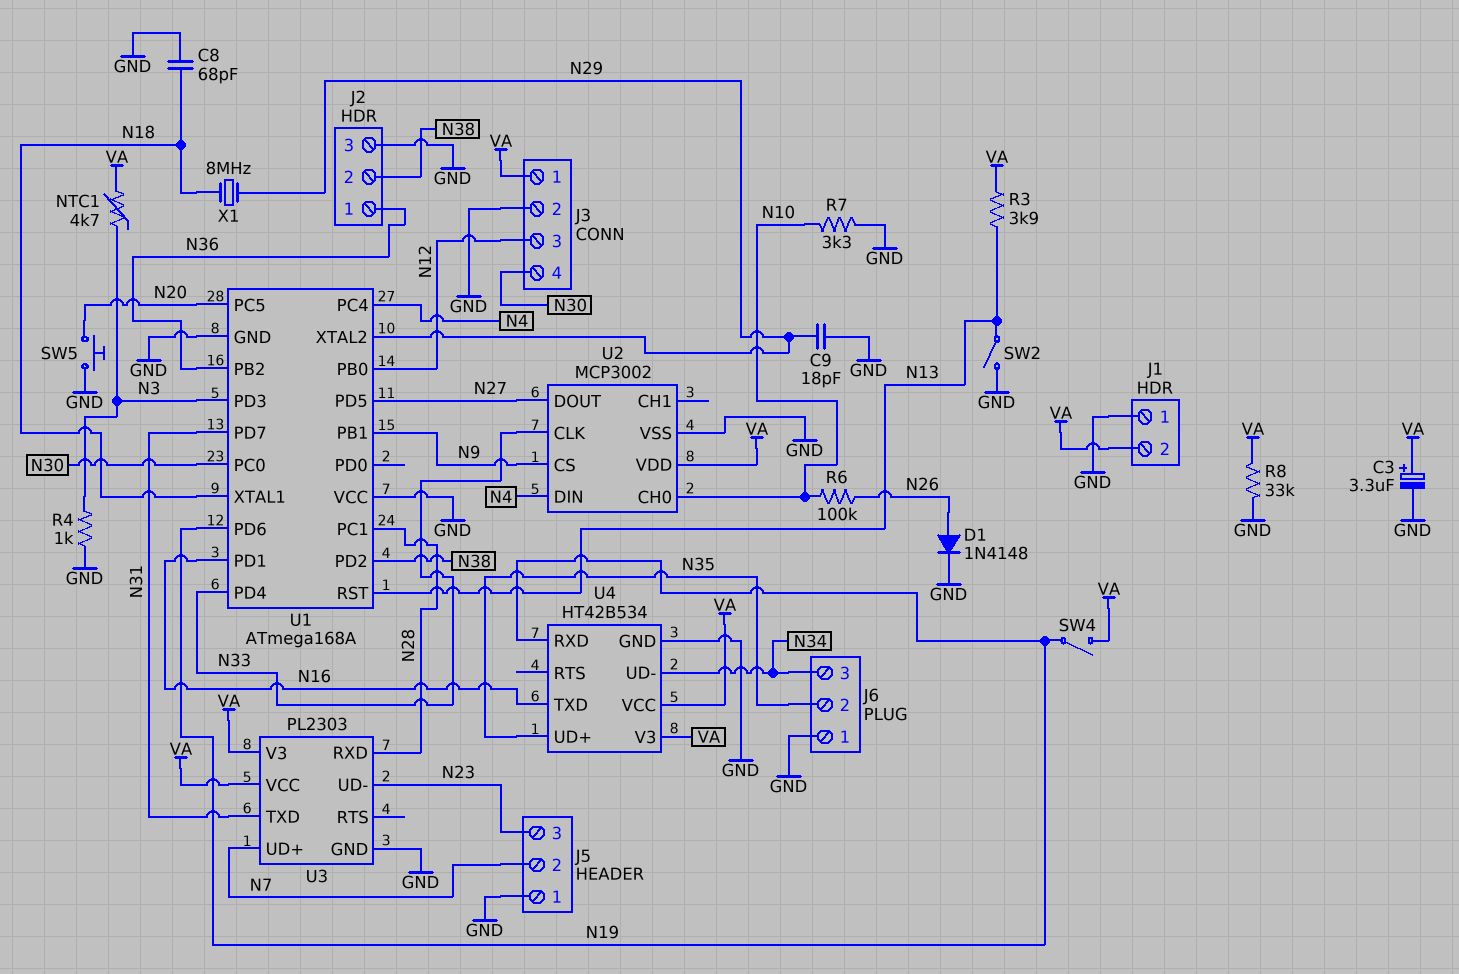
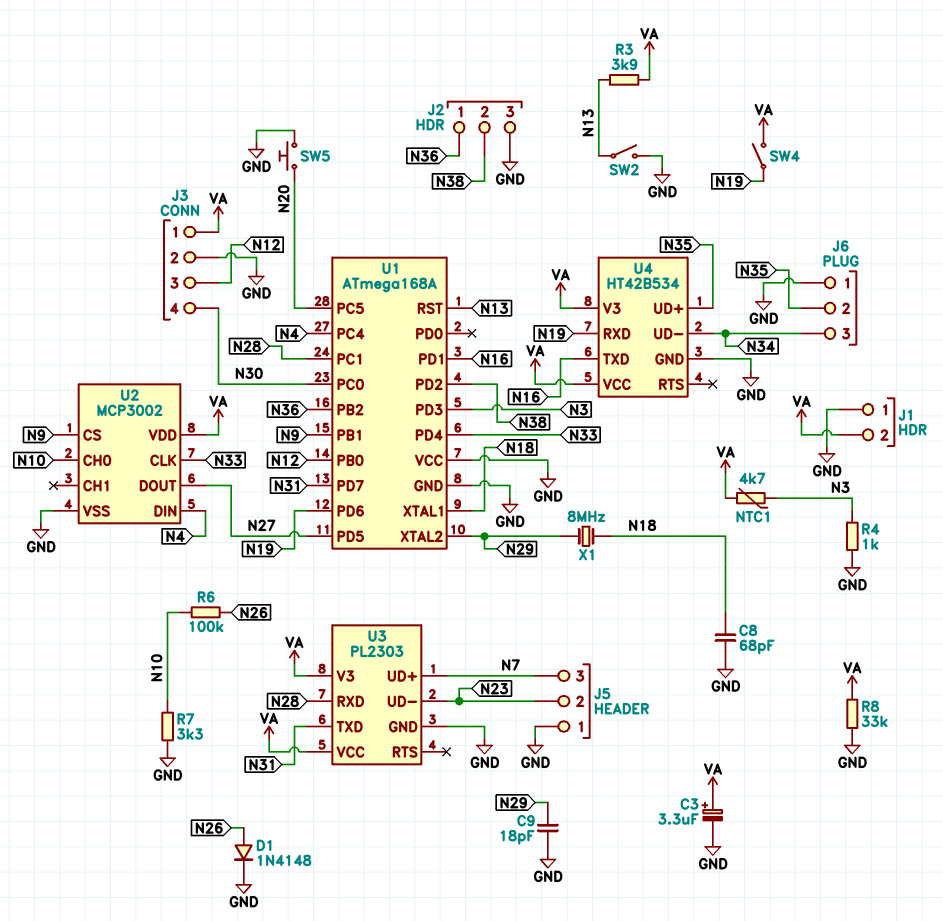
J5 pin 2: N7 -> N23
J5 pin 3: N23 -> N7

